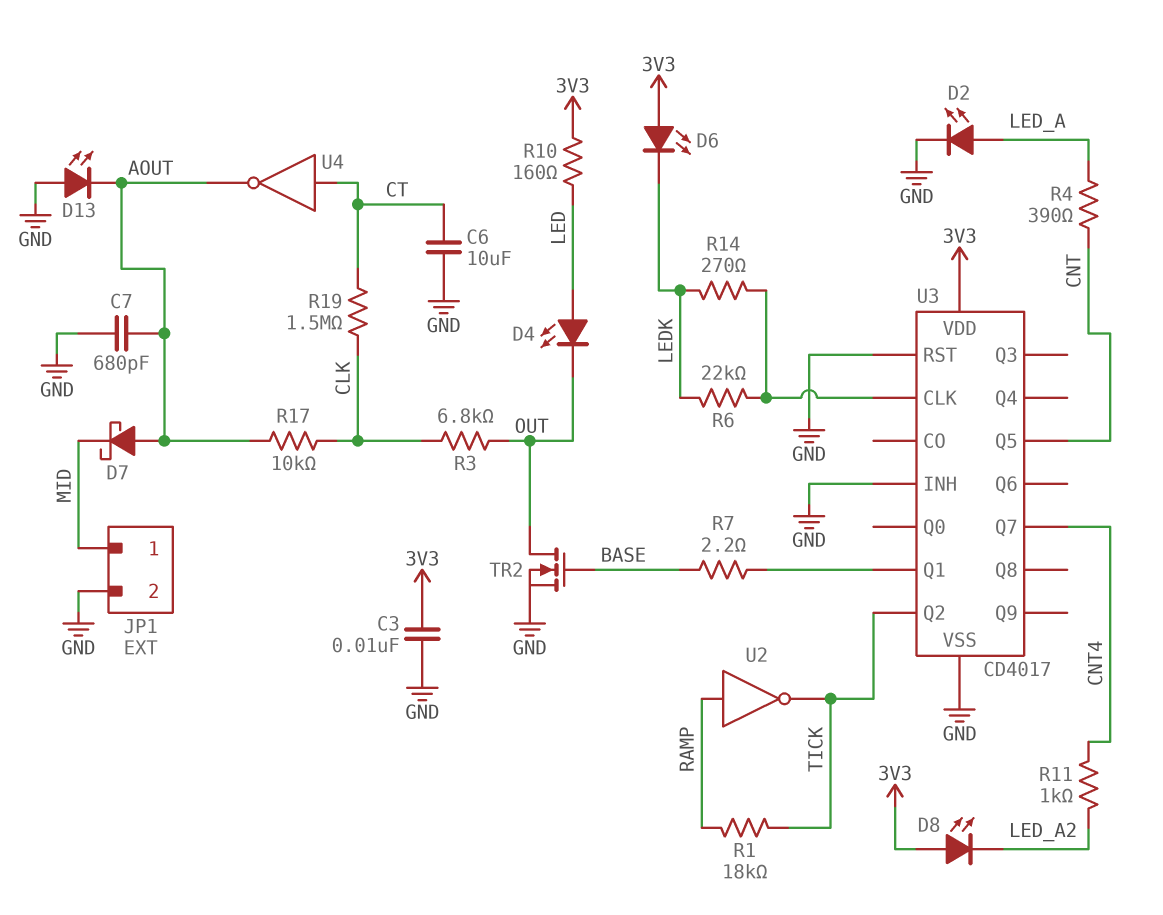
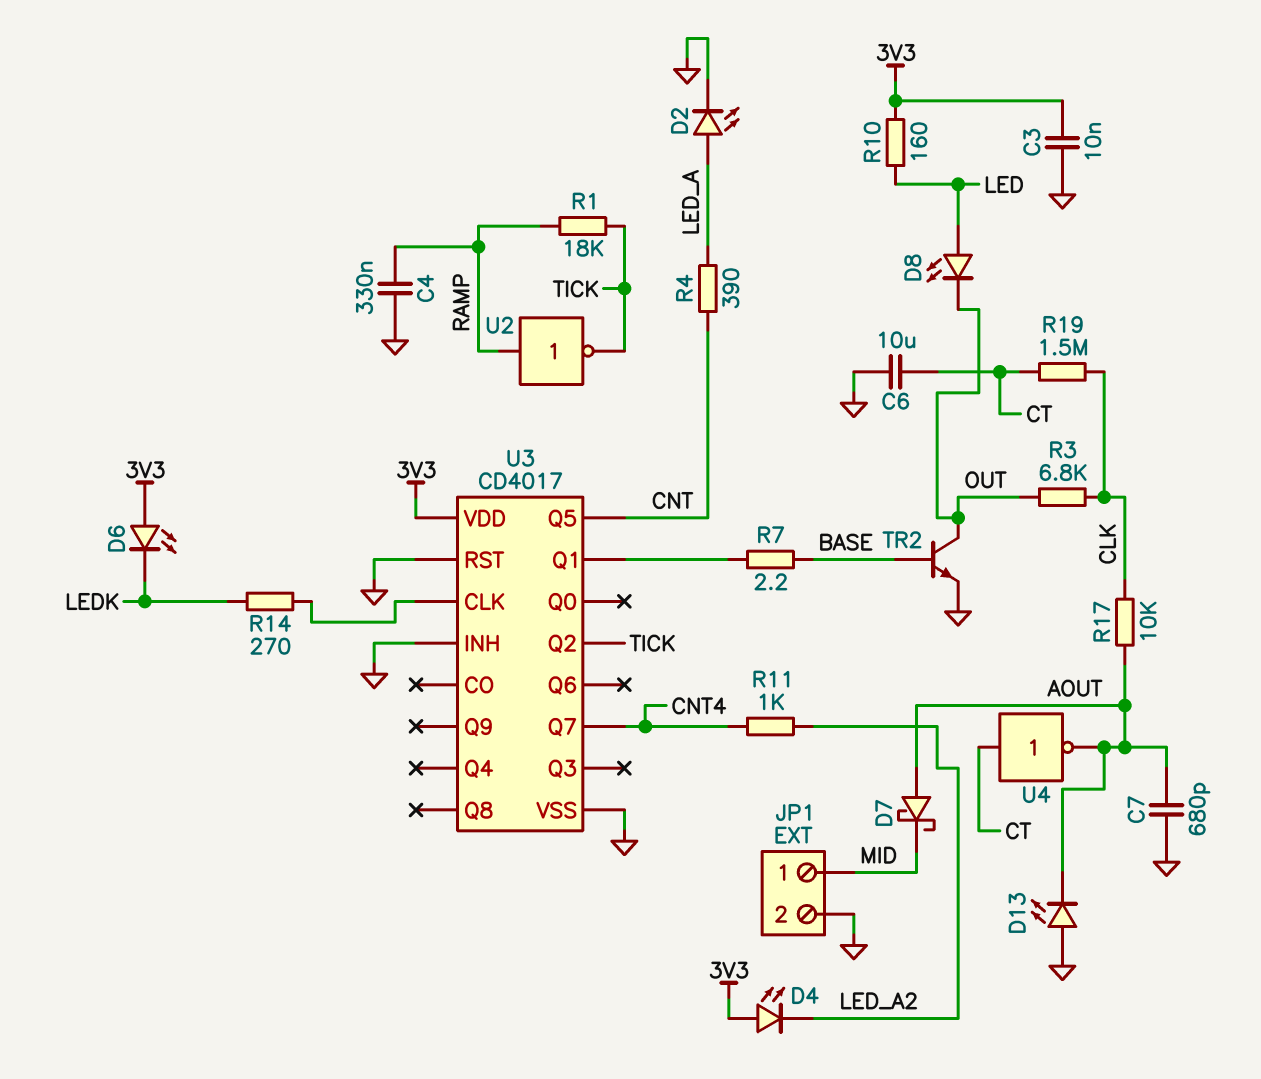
C4: none -> 330nF (GND, RAMP)
D4: LED (A LED, K OUT) -> LED (A 3V3, K LED_A2)
D8: LED (A 3V3, K LED_A2) -> LED (A LED, K OUT)
R6: 22k (LEDK, U3/CLK) -> none
TR2: NMOS (G BASE, D OUT, S GND) -> NPN (B BASE, C OUT, E GND)

